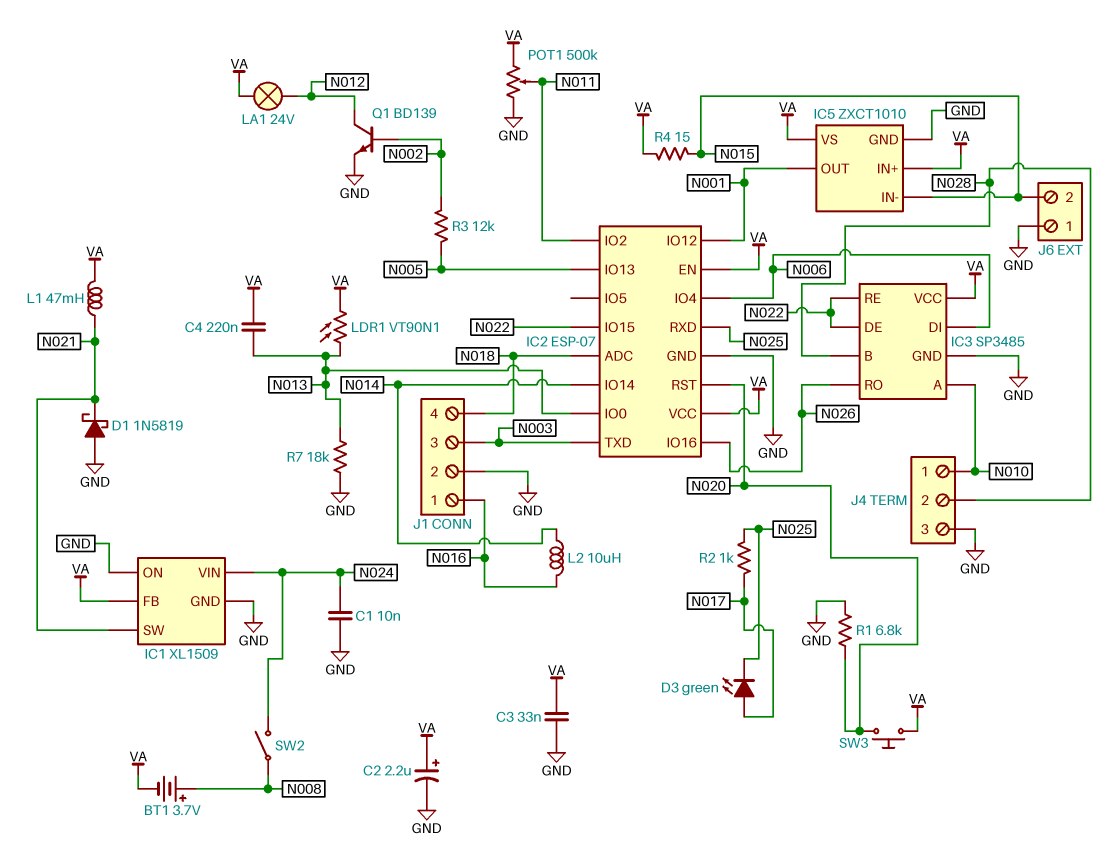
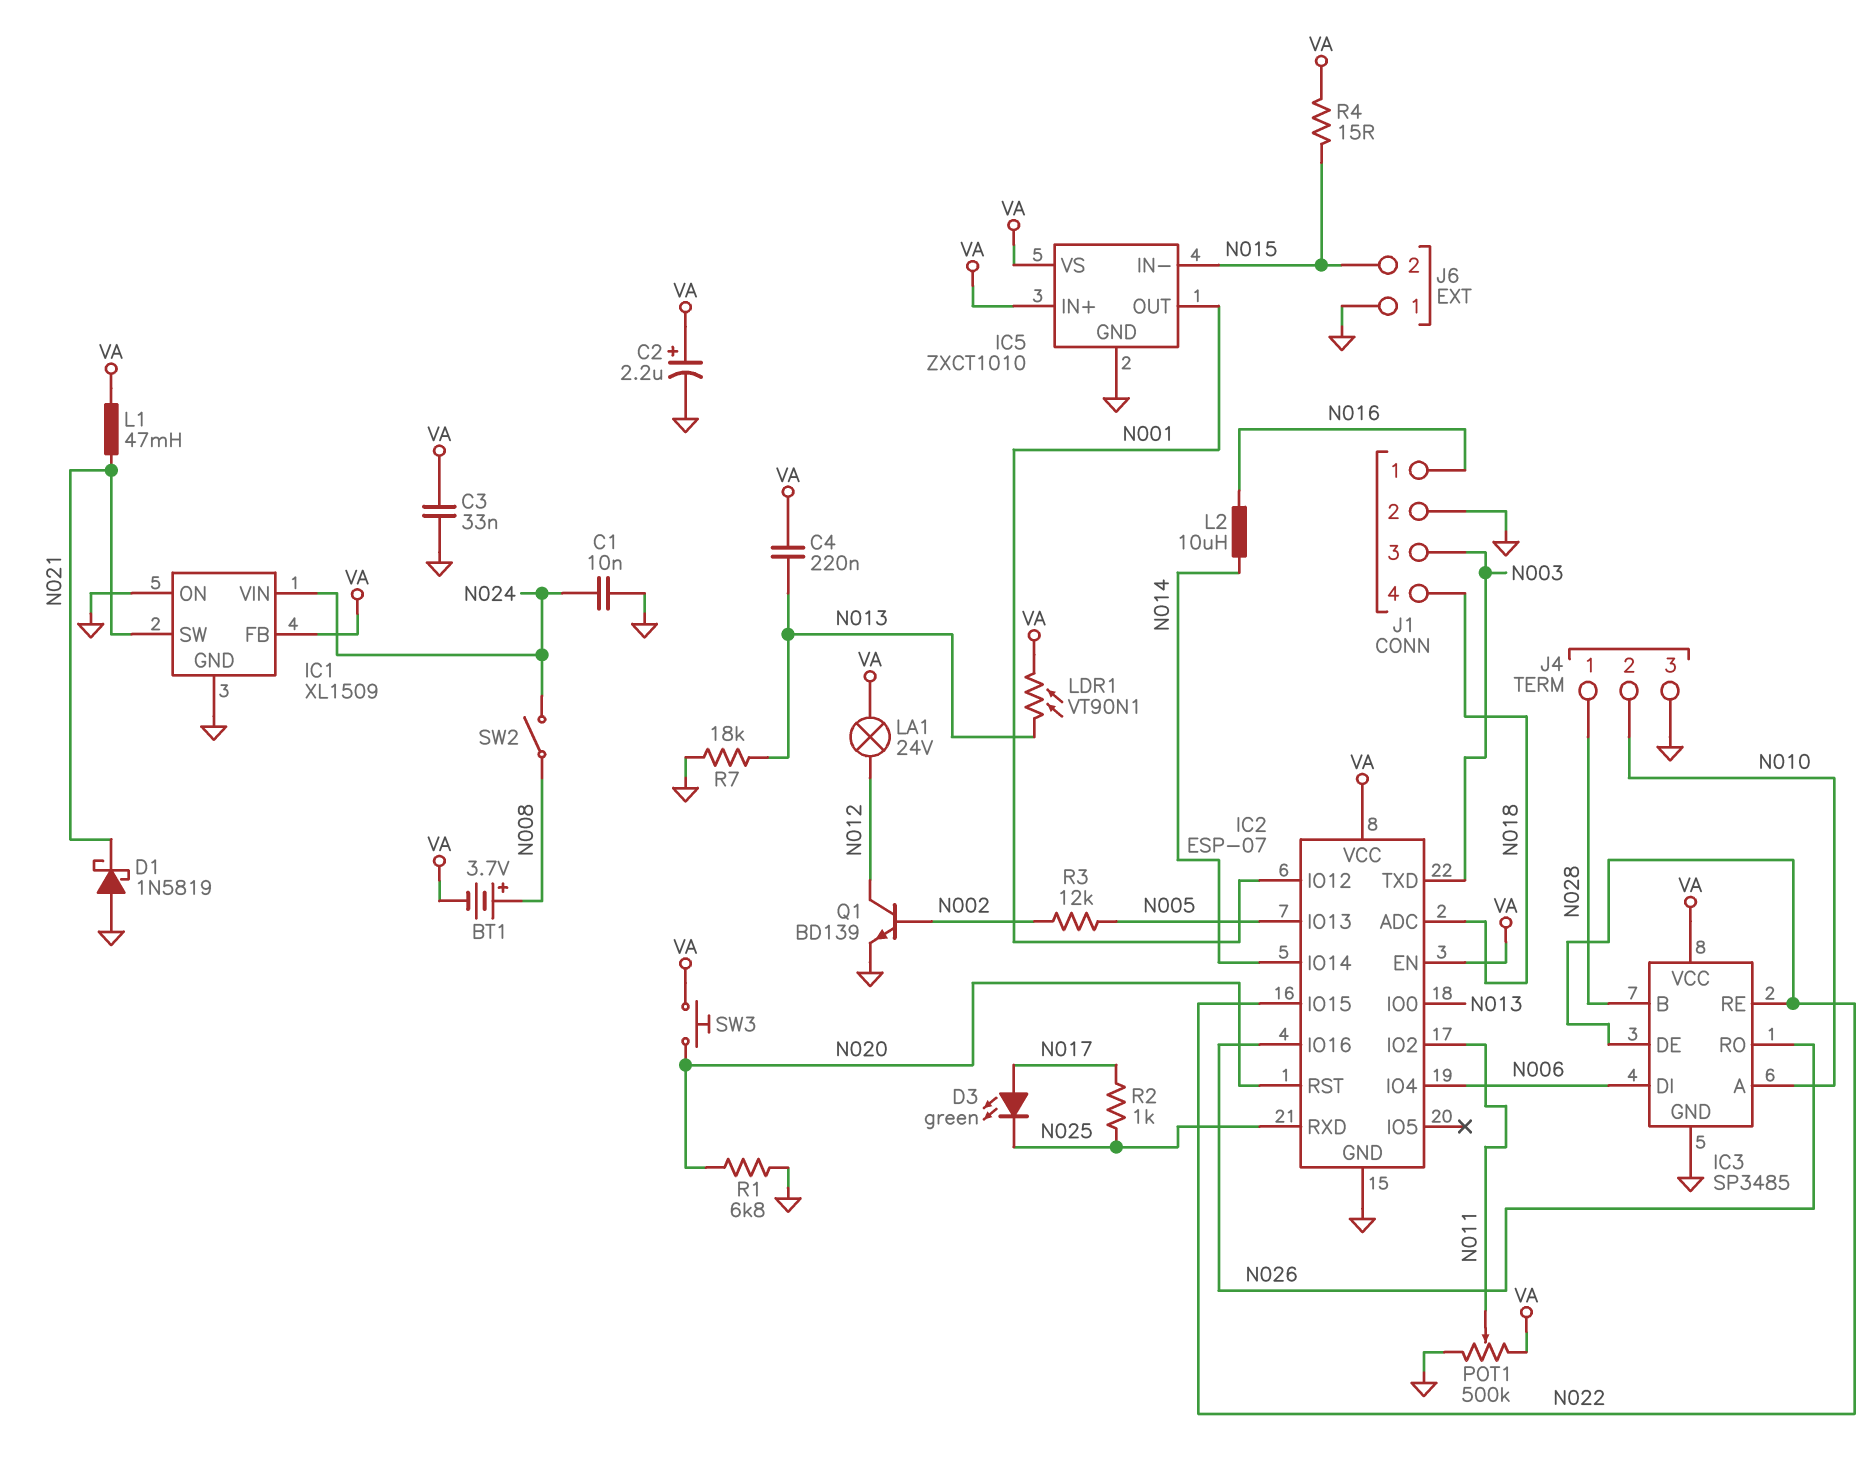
J4 pin 1: N010 -> N028
J4 pin 2: N028 -> N010

